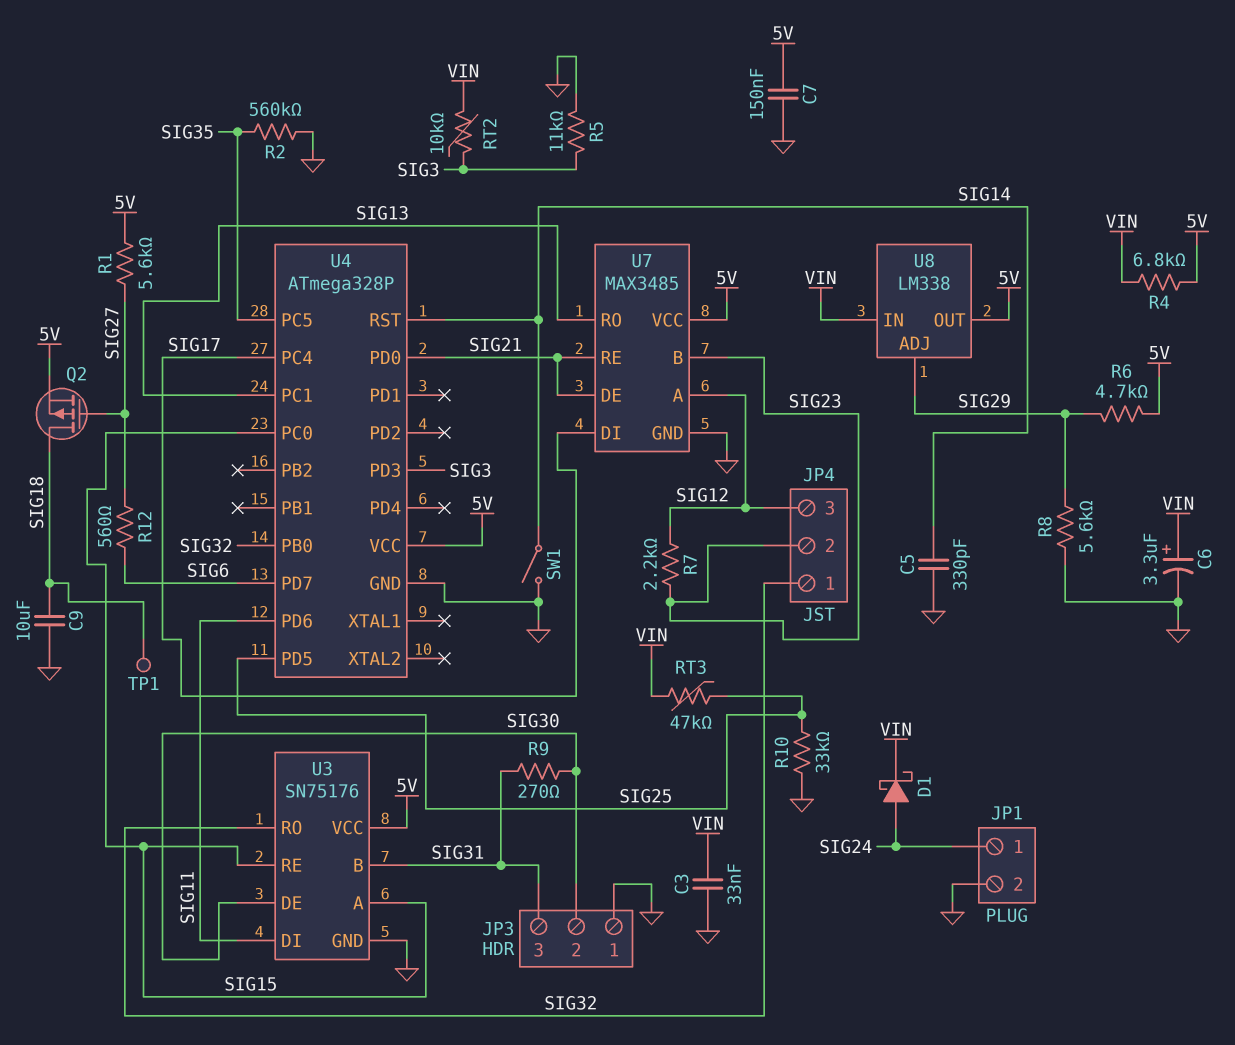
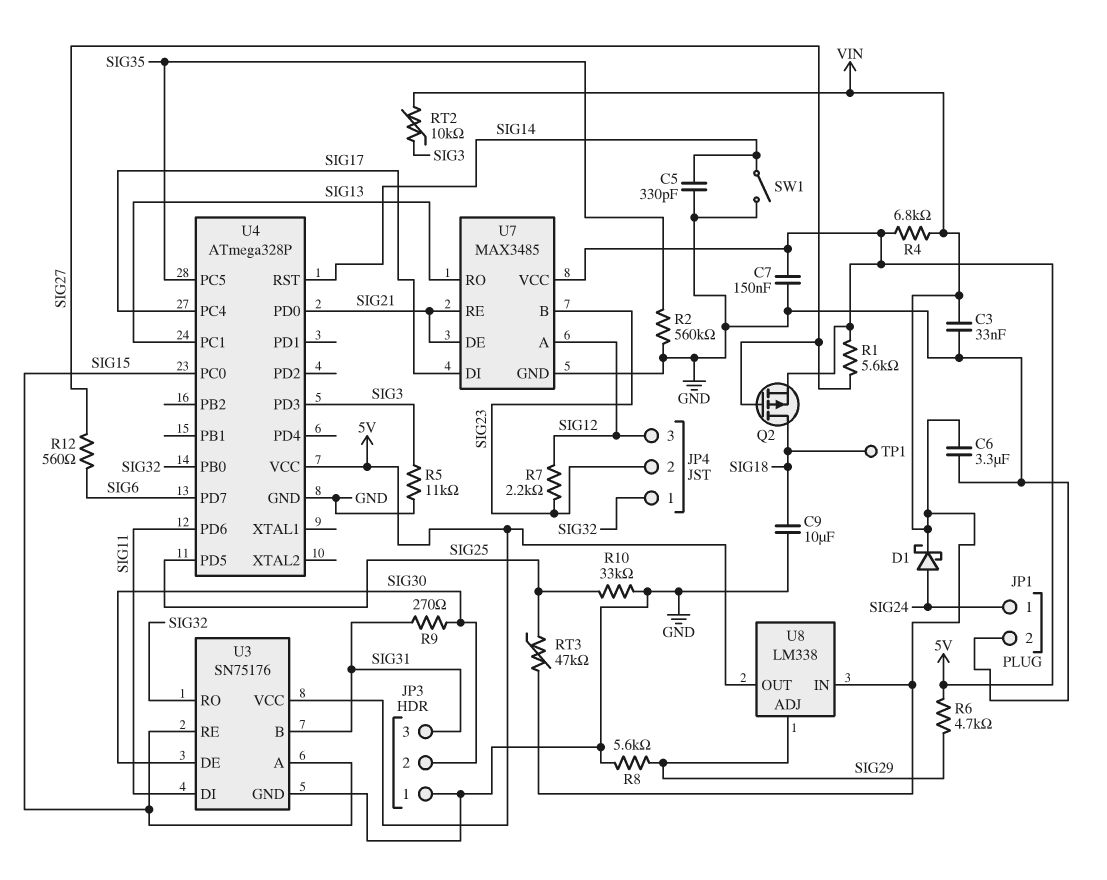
C6: 3.3uF (plus VIN, minus GND) -> 3.3uF (GND, VIN)

